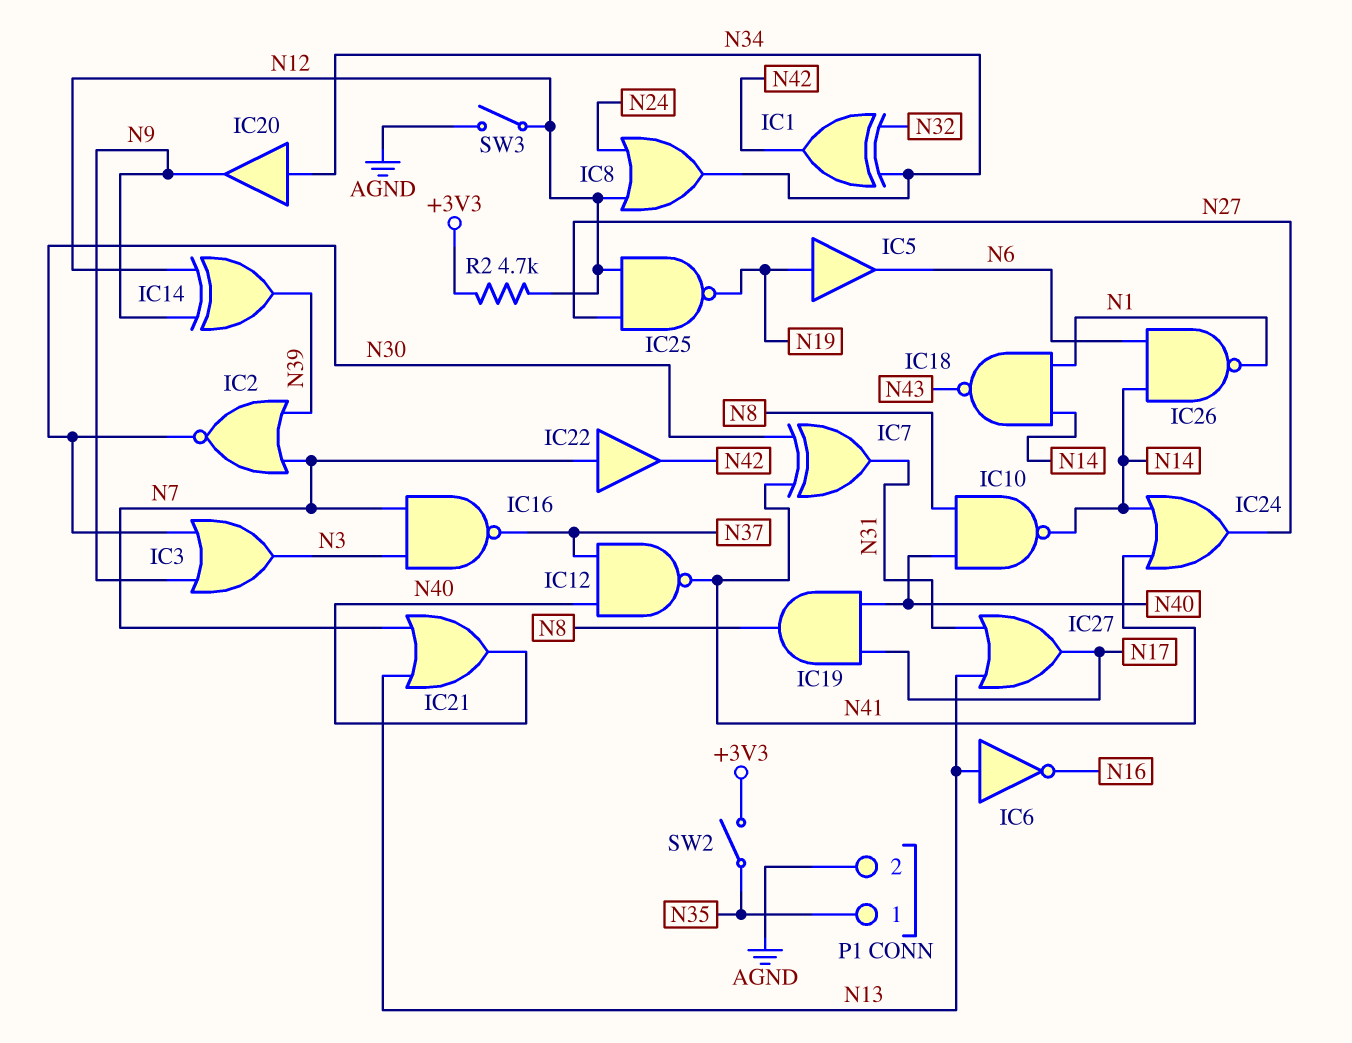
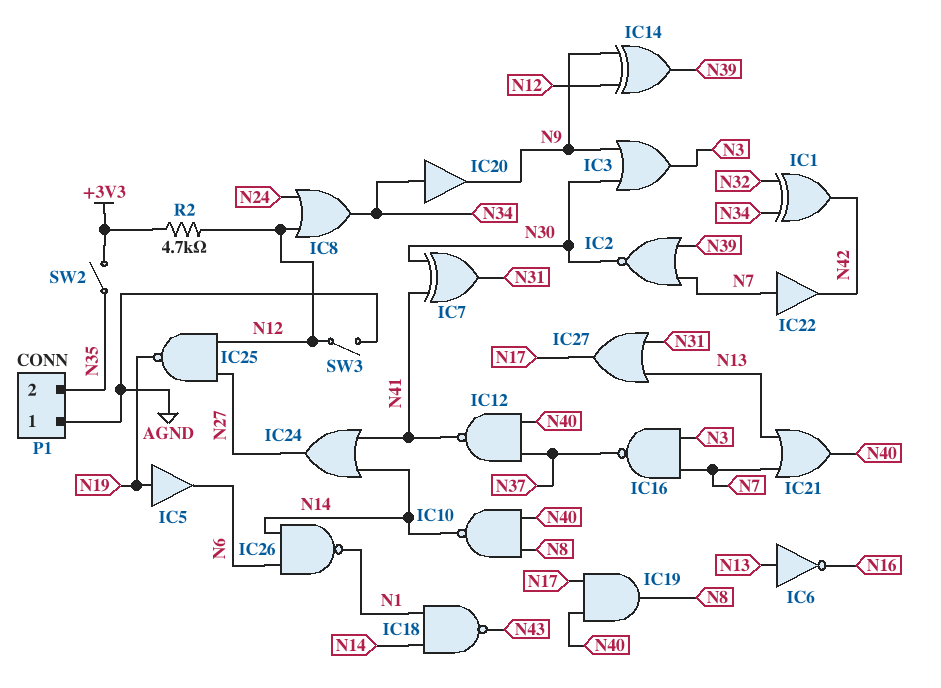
P1 pin 1: N35 -> AGND
P1 pin 2: AGND -> N35

